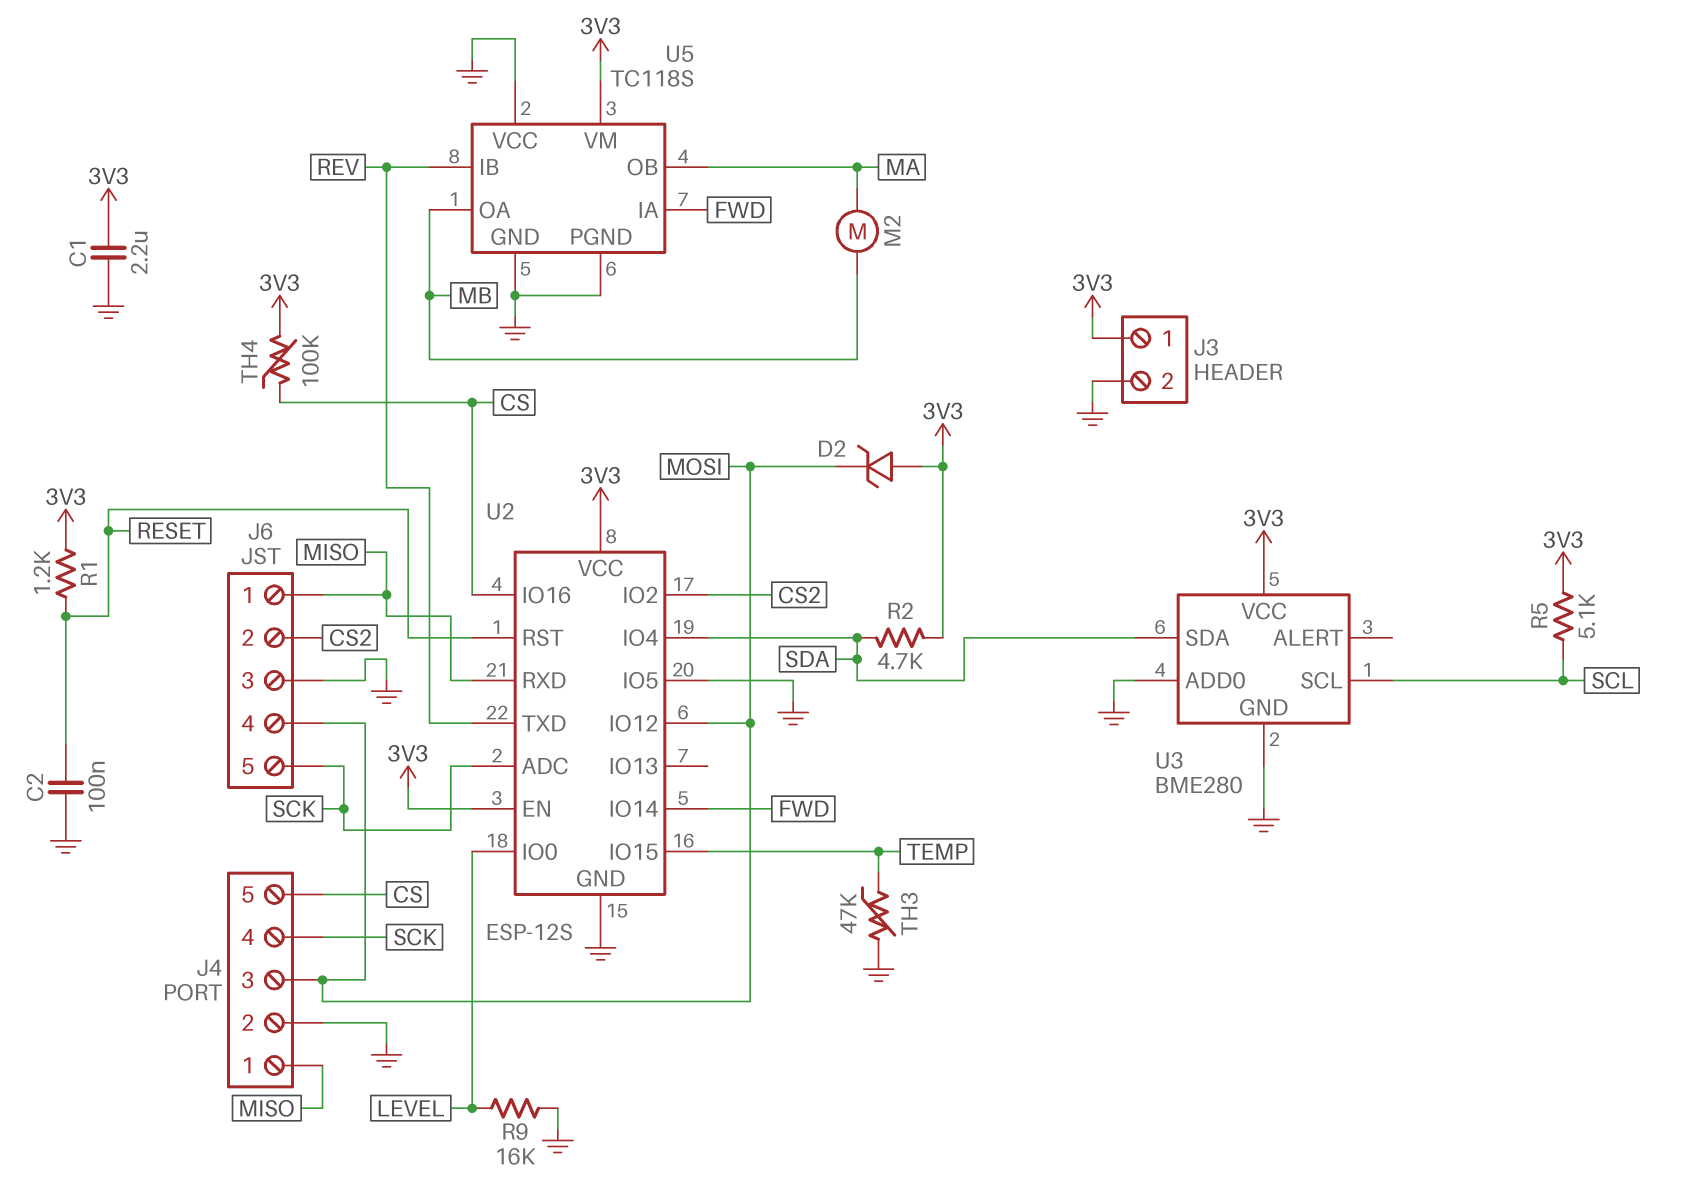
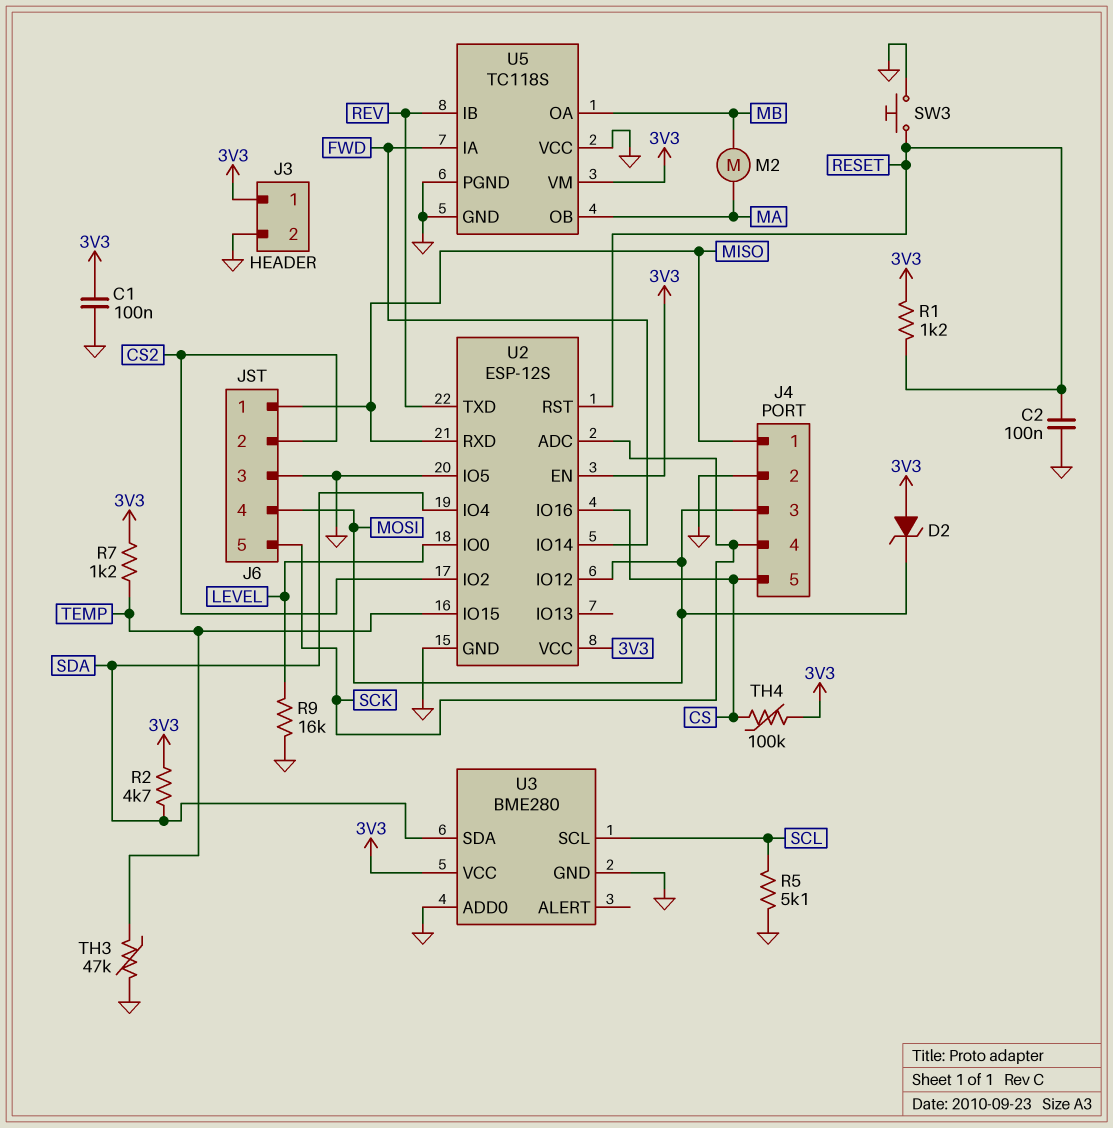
C1: 2.2uF (3V3, GND) -> 100nF (3V3, GND)
R5: 5.1k (3V3, SCL) -> 5.1k (GND, SCL)
R7: none -> 1.2k (3V3, TEMP)
SW3: none -> button (GND, RESET)

